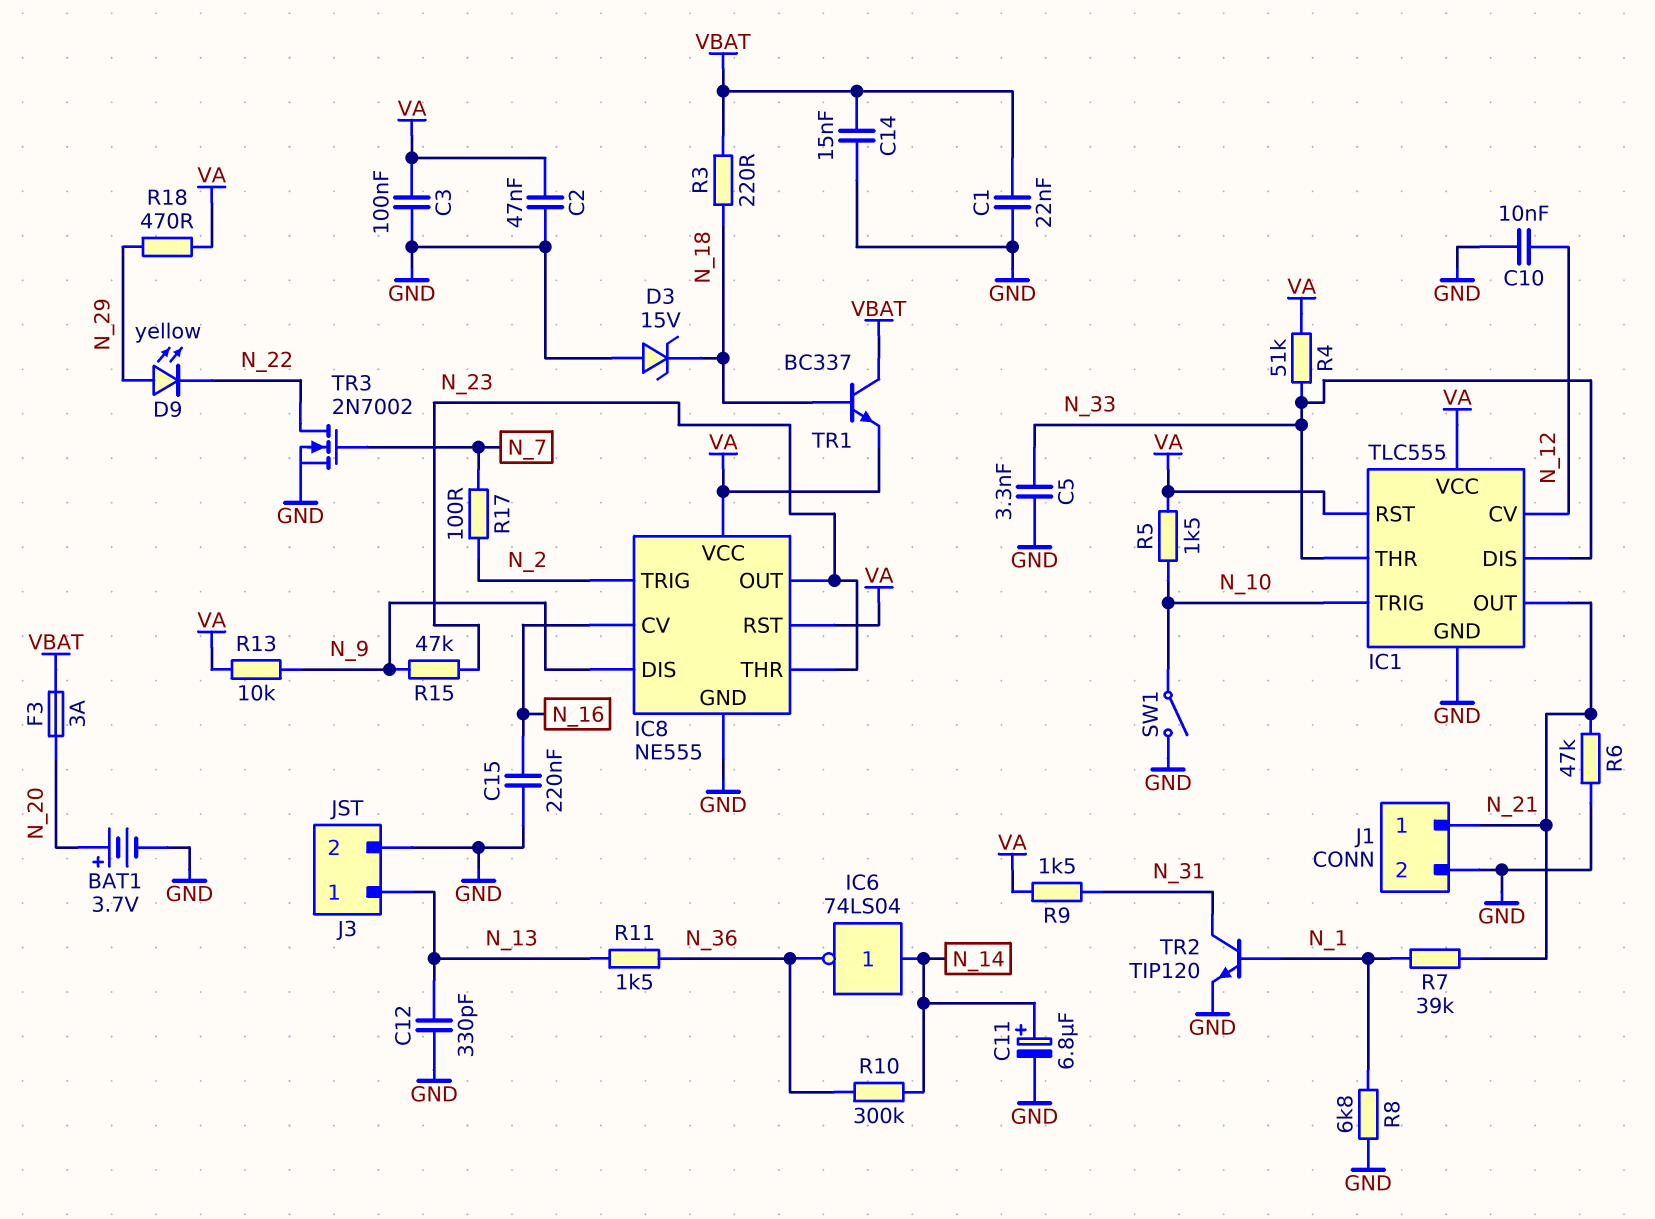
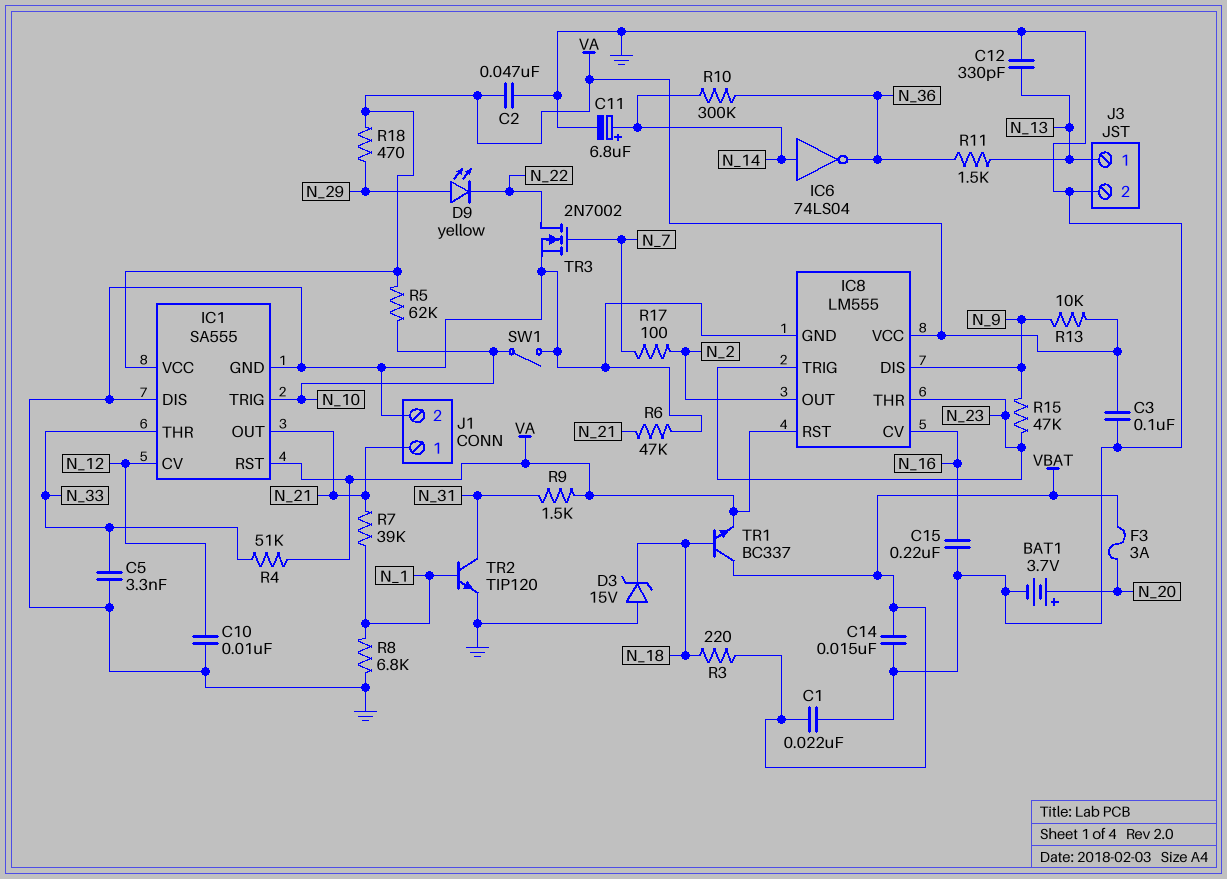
IC1: TLC555 -> SA555
IC1 pin DIS: N_33 -> GND
IC8: NE555 -> LM555
IC8 pin OUT: N_23 -> N_2
IC8 pin TRIG: N_2 -> N_23
R5: 1.5k (N_10, VA) -> 62k (N_10, VA)

